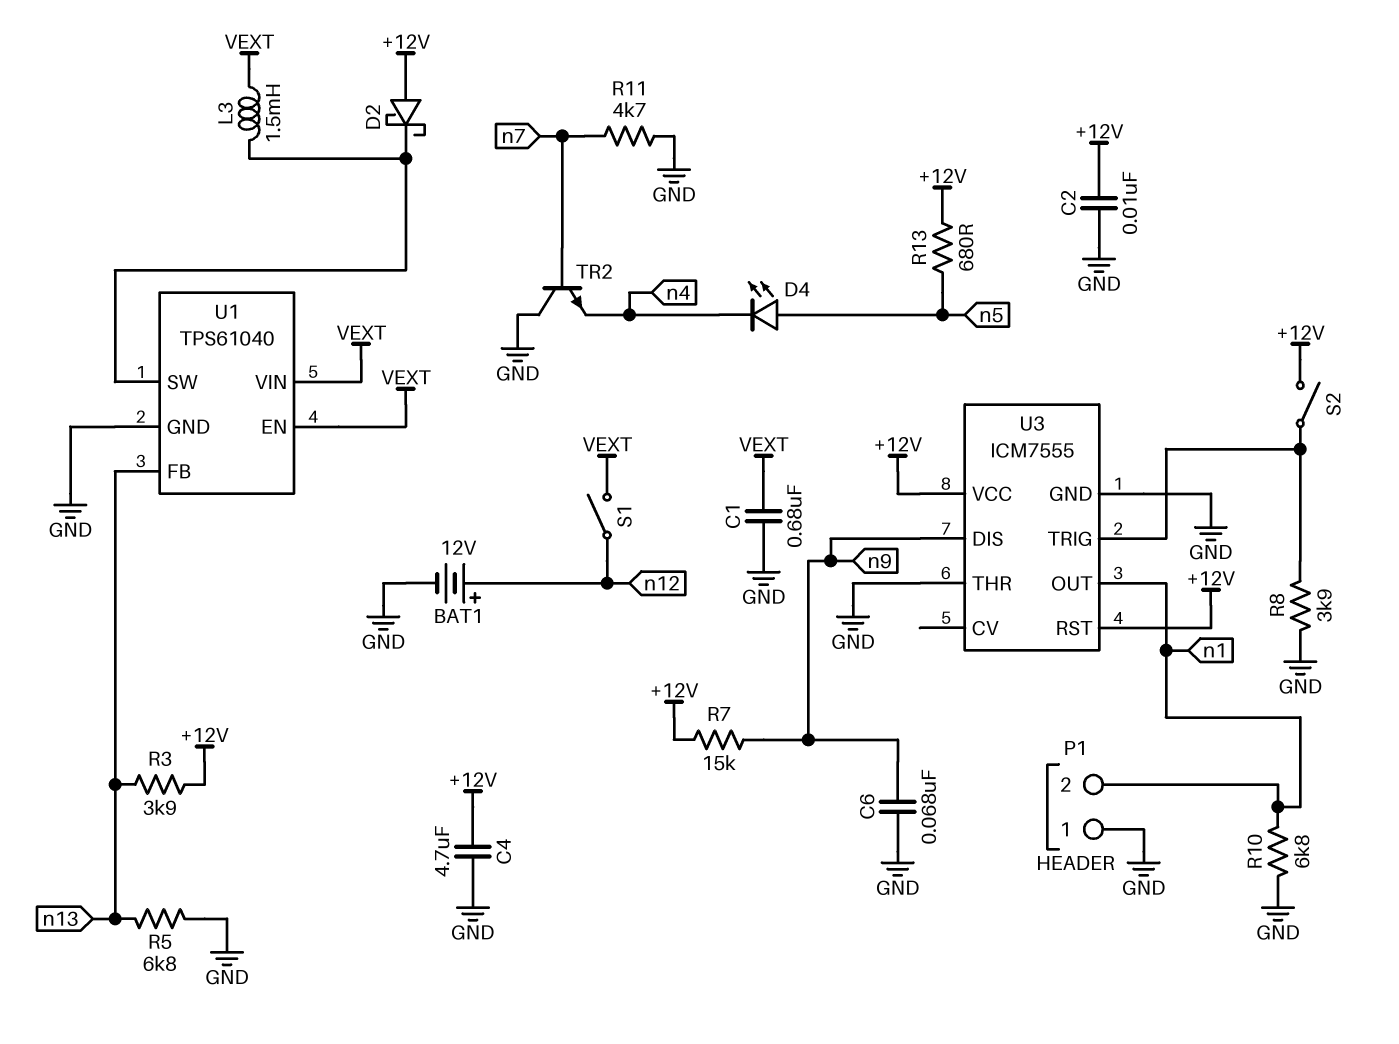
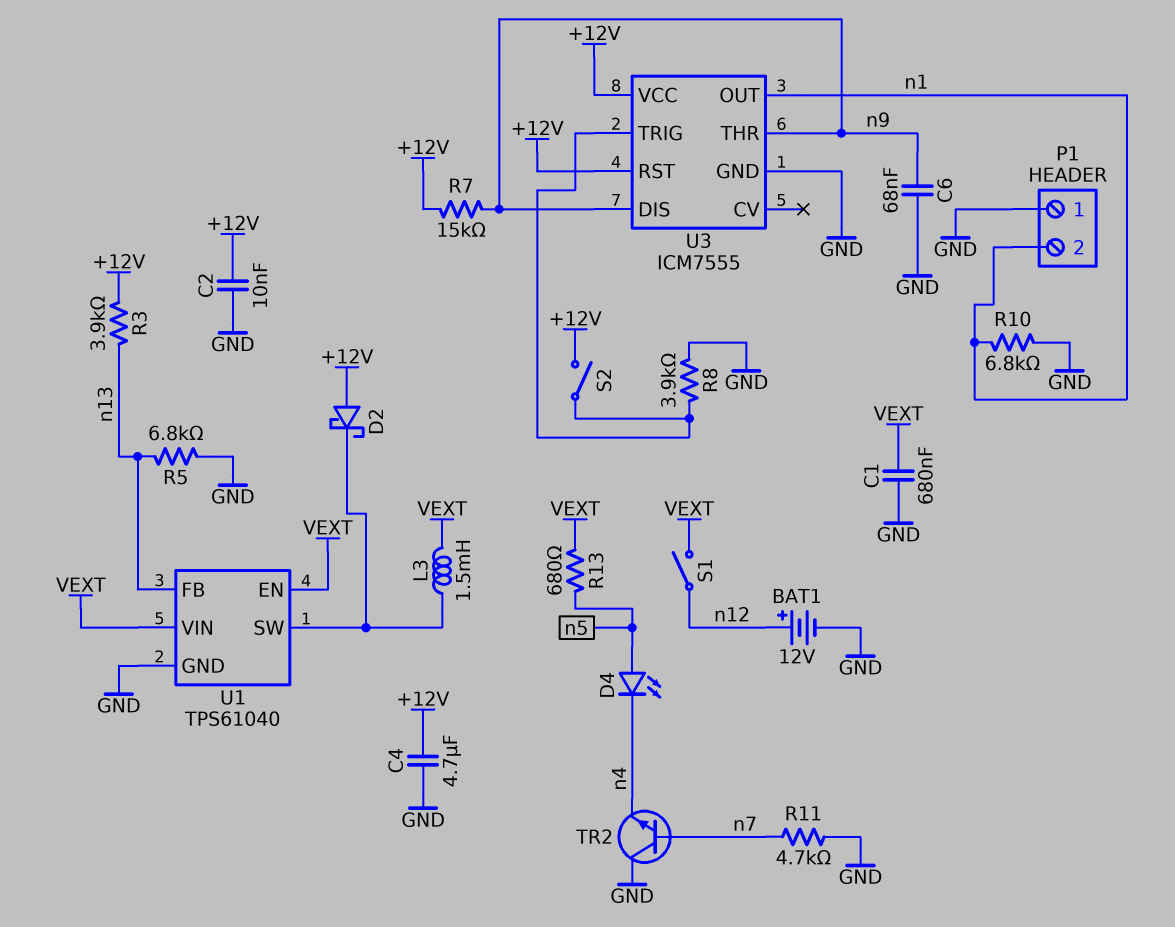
R13: 680 (+12V, n5) -> 680 (VEXT, n5)
U3 pin THR: GND -> n9

